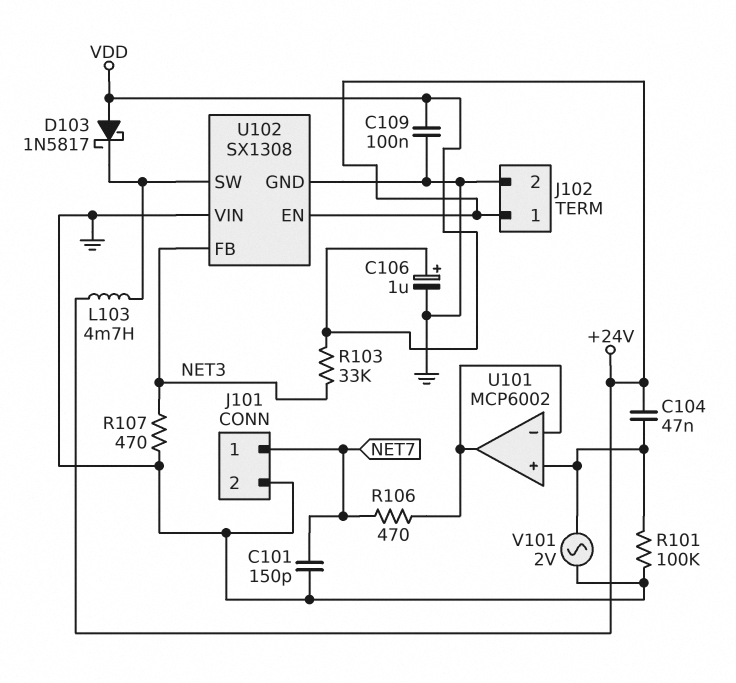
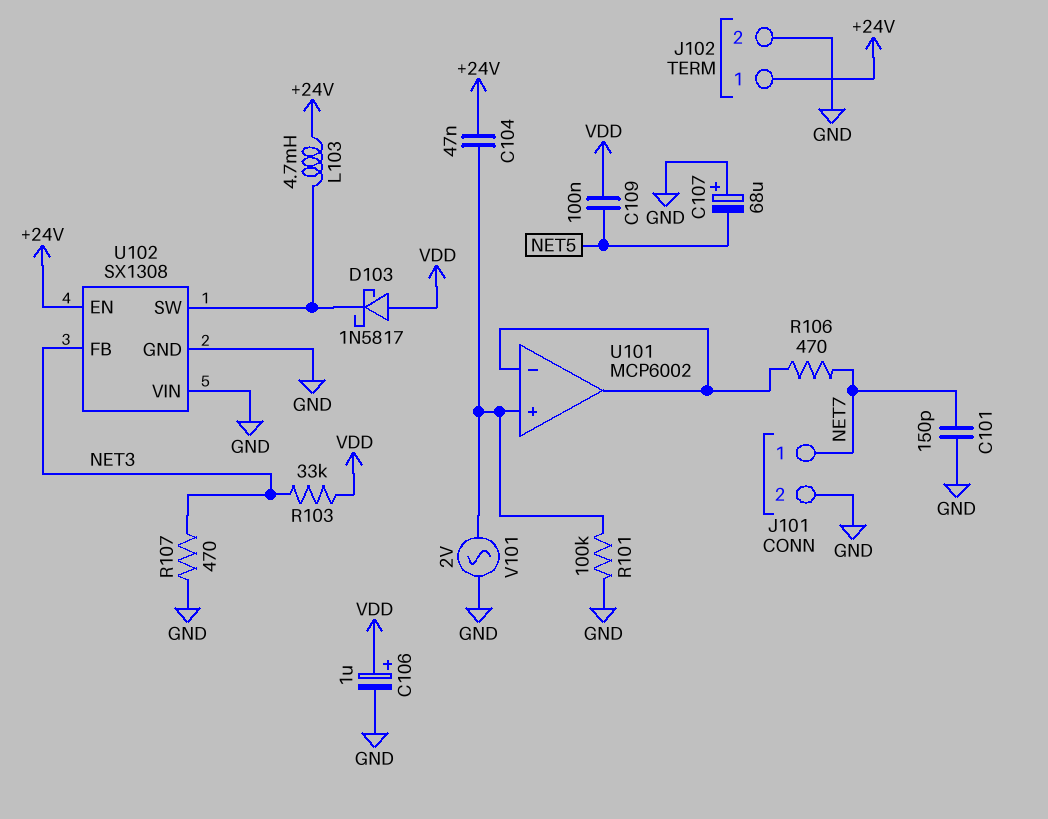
C107: none -> 68uF (plus GND, minus NET5)
C109: 100nF (GND, VDD) -> 100nF (NET5, VDD)

